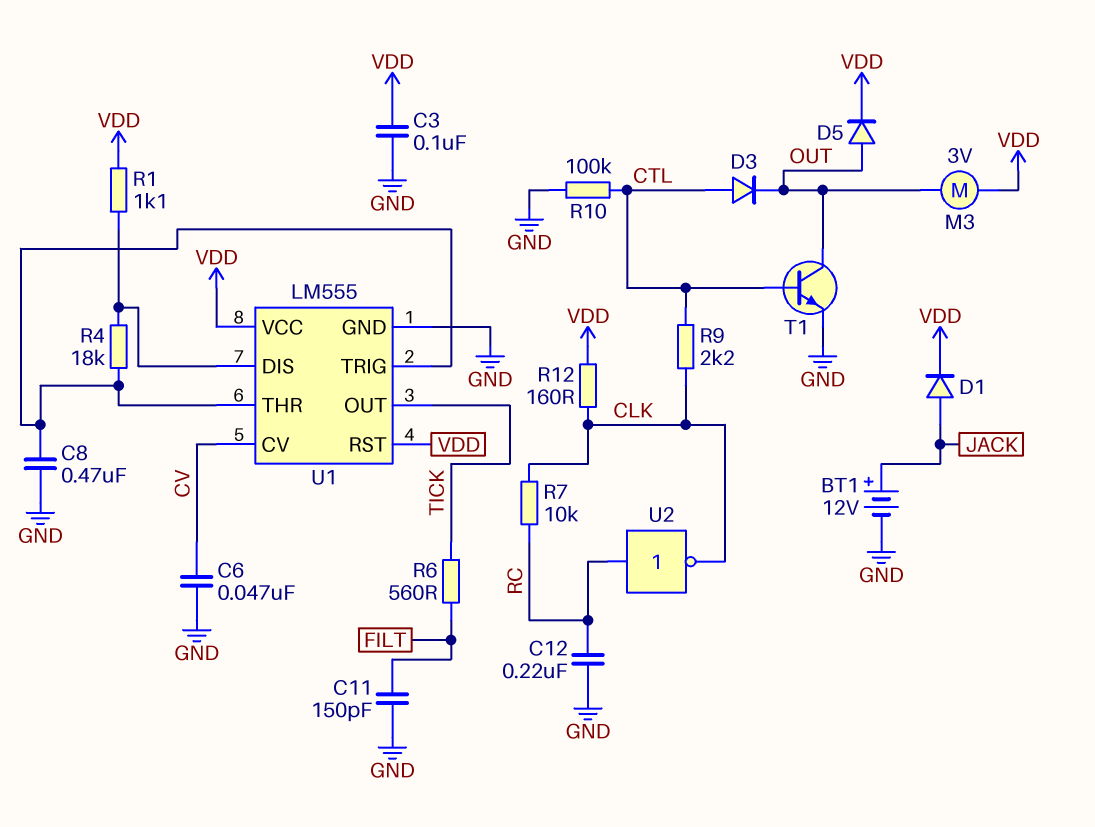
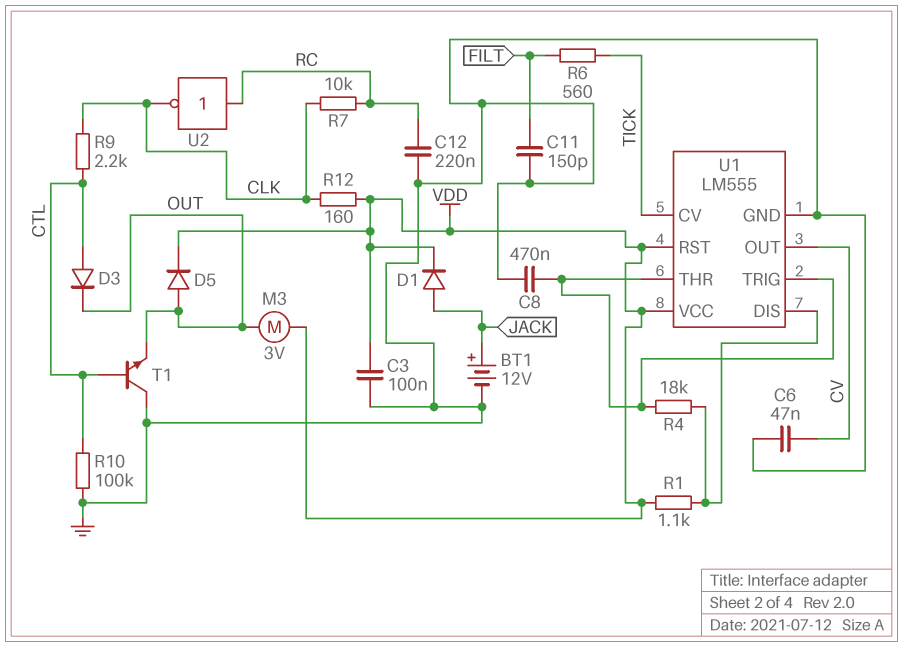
T1: NPN (B CTL, C OUT, E GND) -> NPN (B CTL, C GND, E OUT)
U1 pin CV: CV -> TICK
U1 pin OUT: TICK -> CV

